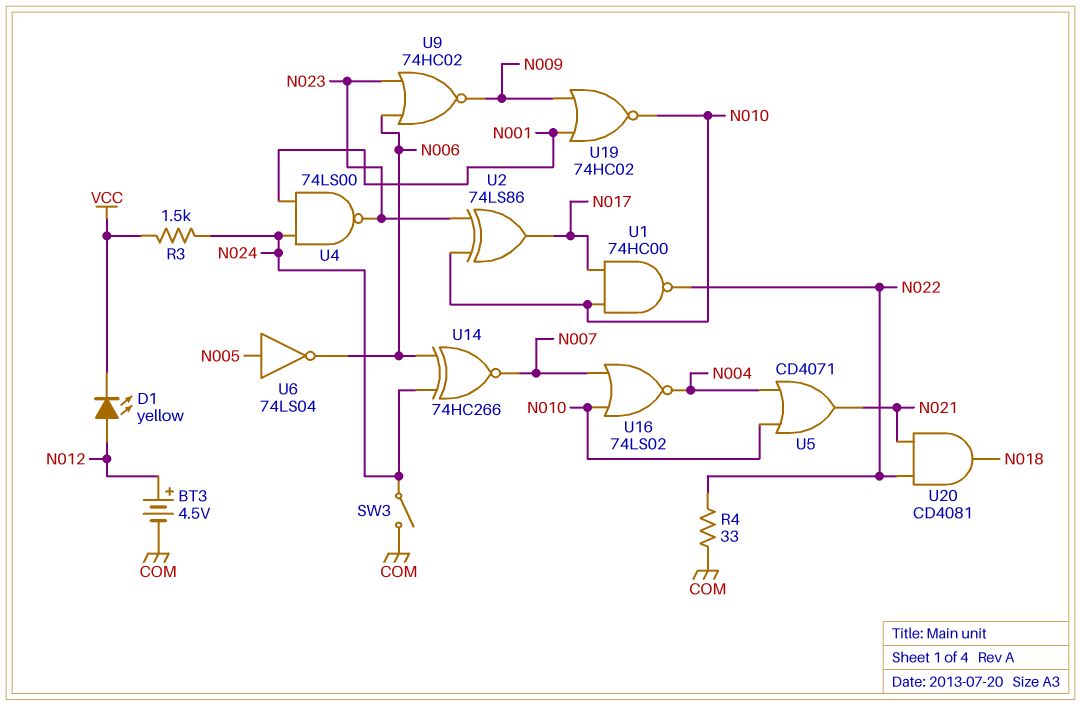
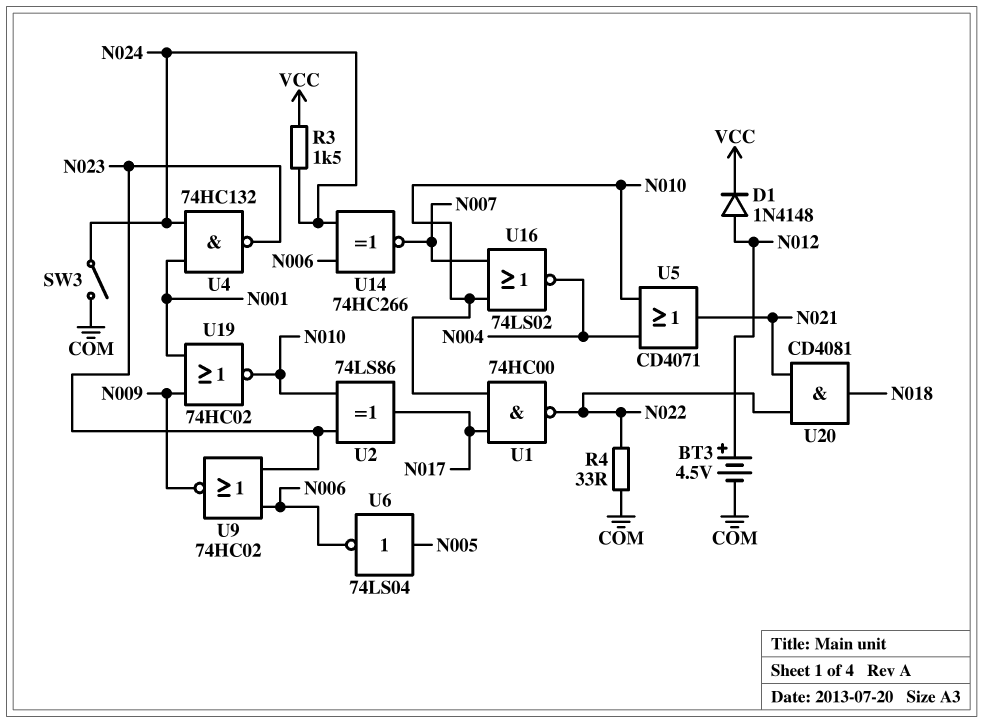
D1: LED yellow (A N012, K VCC) -> diode 1N4148 (A N012, K VCC)
U4: NAND 74LS00 (in N001, in N024, out N023) -> NAND 74HC132 (in N001, in N024, out N023)

